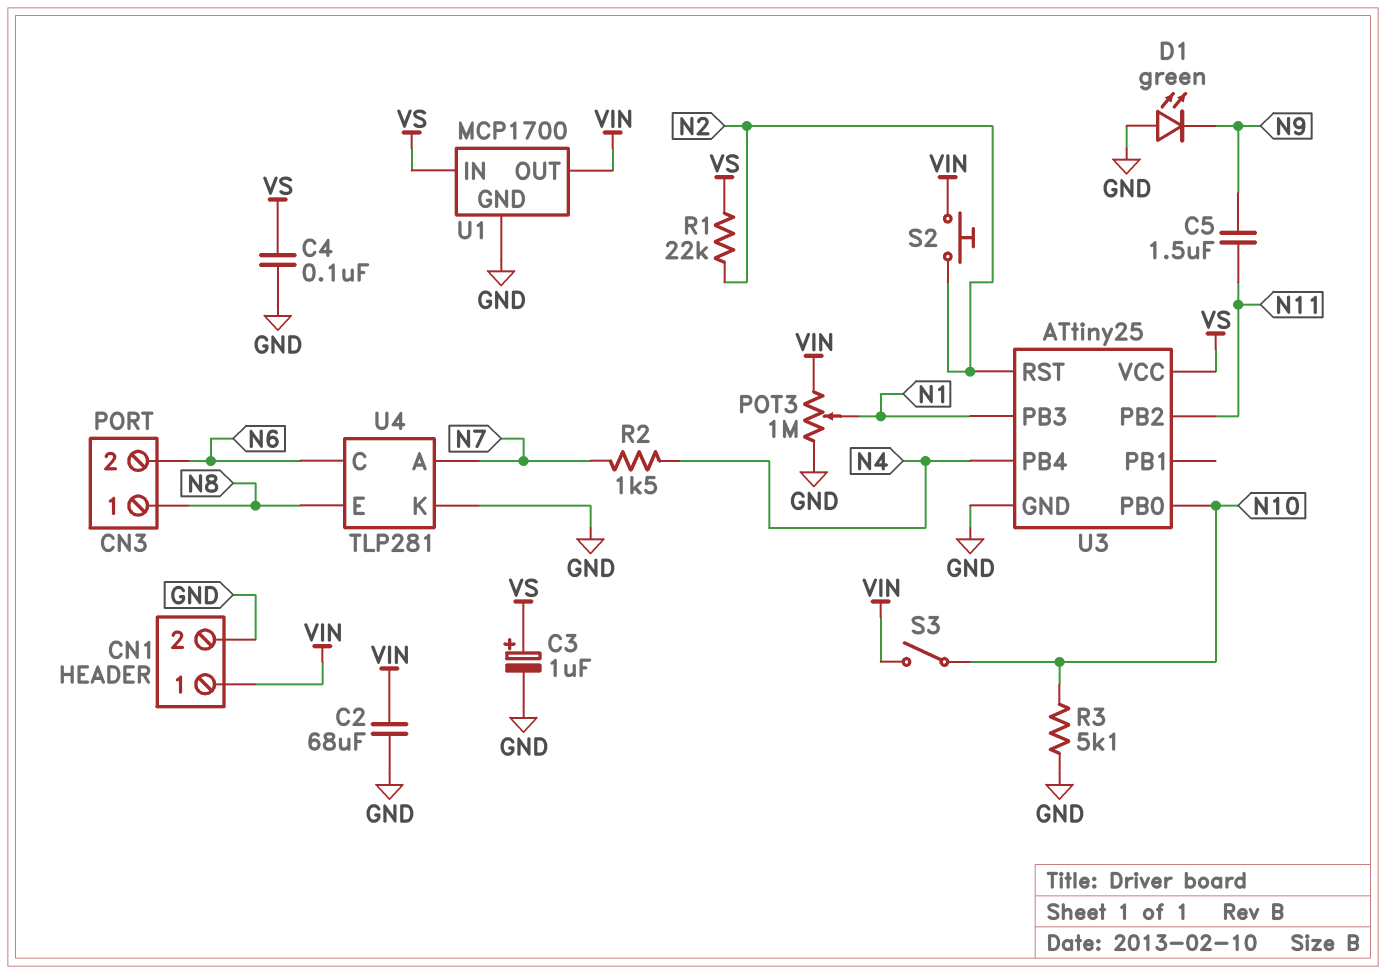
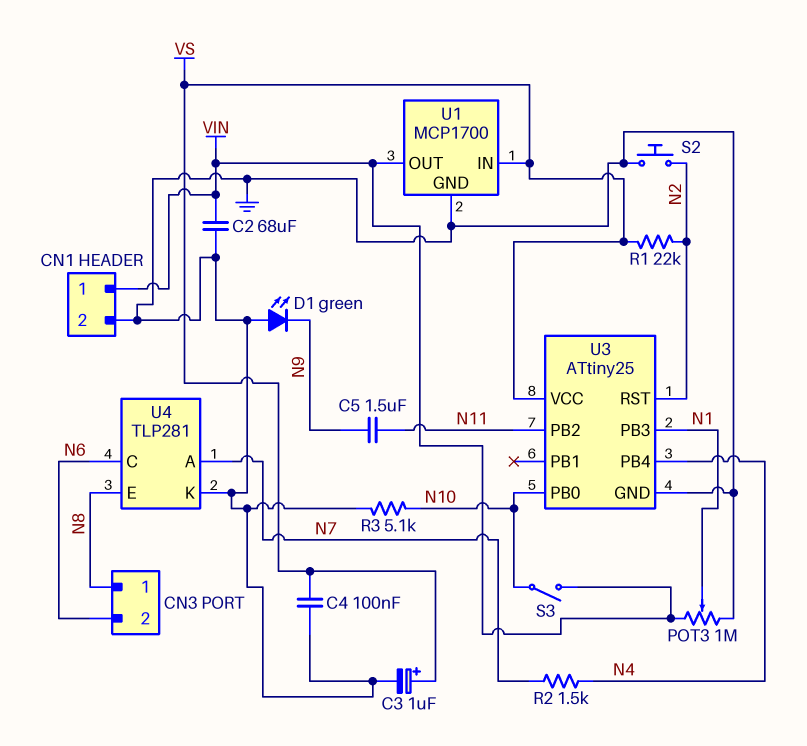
S2: button (N2, VIN) -> button (GND, N2)

